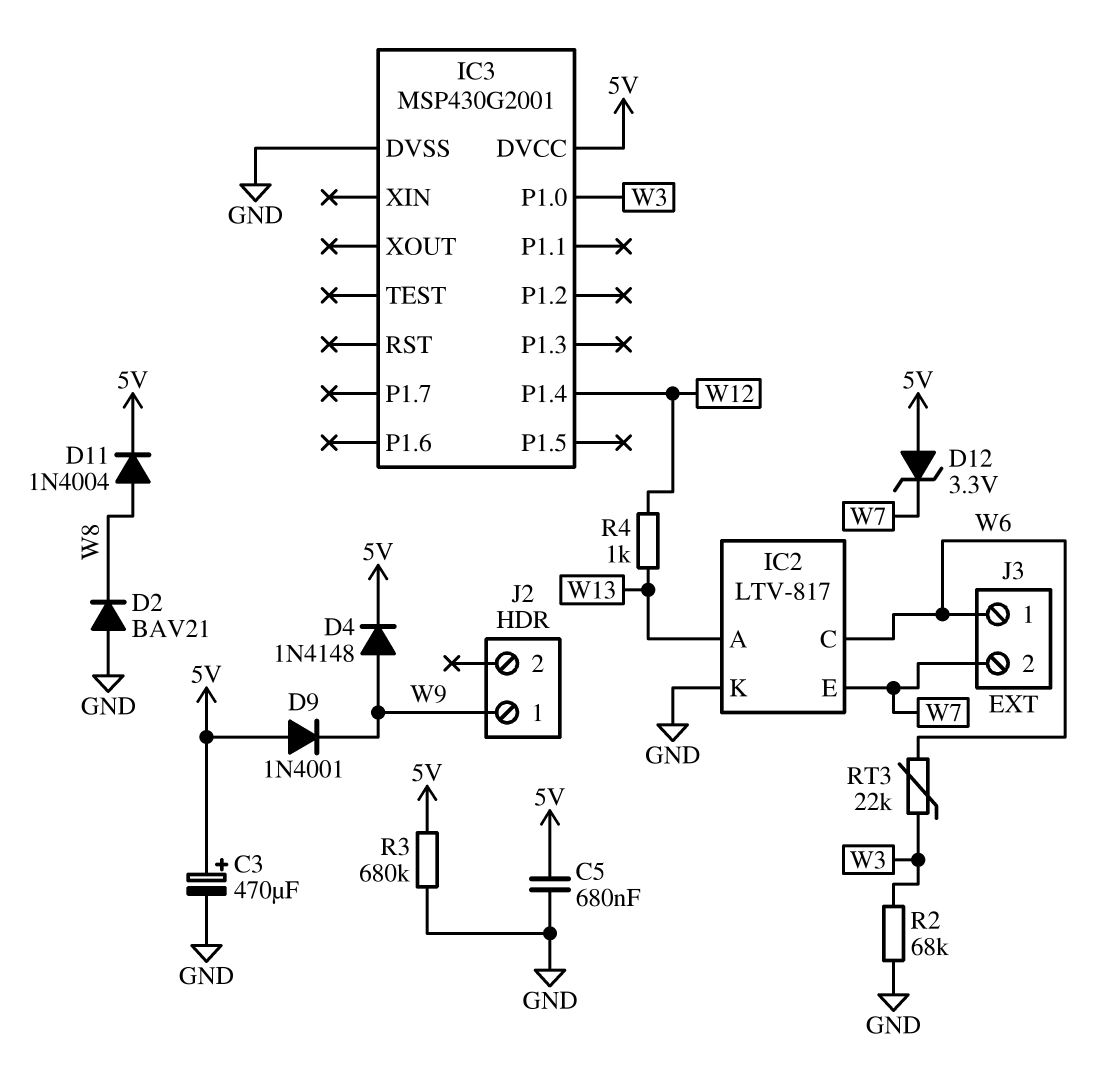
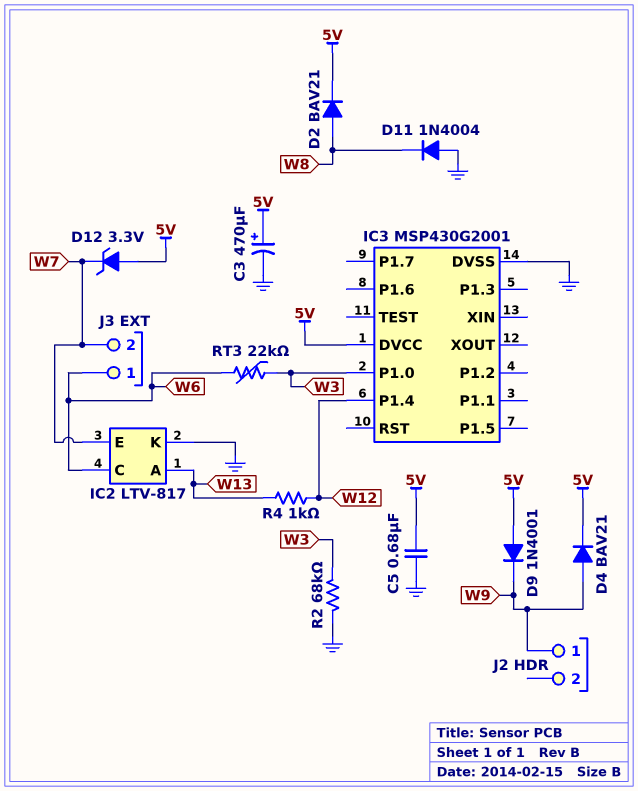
D2: diode BAV21 (A GND, K W8) -> diode BAV21 (A W8, K 5V)
D4: diode 1N4148 (A W9, K 5V) -> diode BAV21 (A W9, K 5V)
D11: diode 1N4004 (A W8, K 5V) -> diode 1N4004 (A GND, K W8)
R3: 680k (5V, GND) -> none

